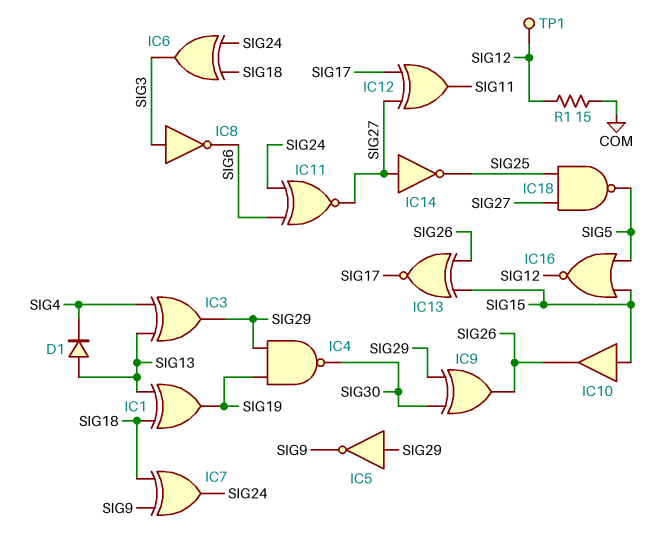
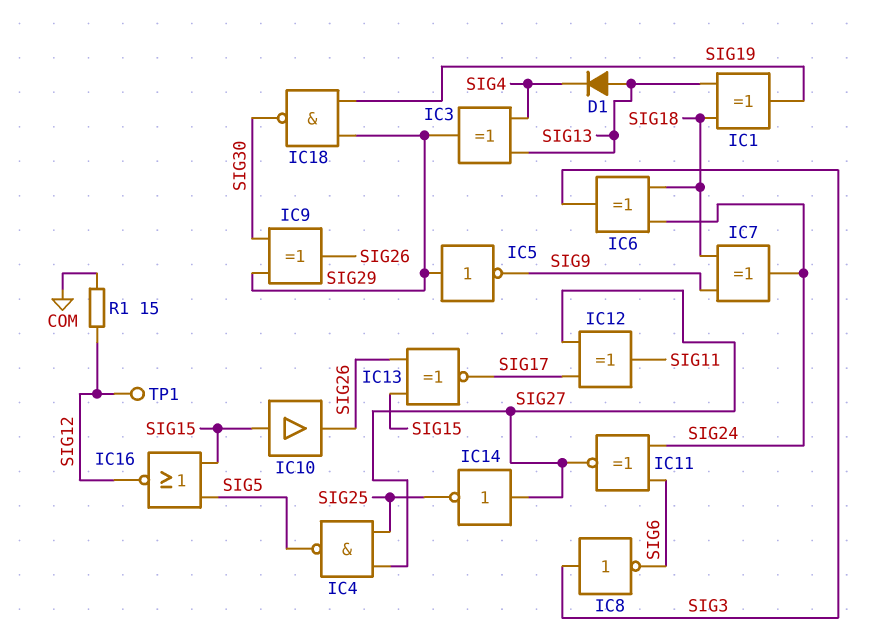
IC4: NAND (in SIG19, in SIG29, out SIG30) -> NAND (in SIG25, in SIG27, out SIG5)
IC18: NAND (in SIG25, in SIG27, out SIG5) -> NAND (in SIG19, in SIG29, out SIG30)

